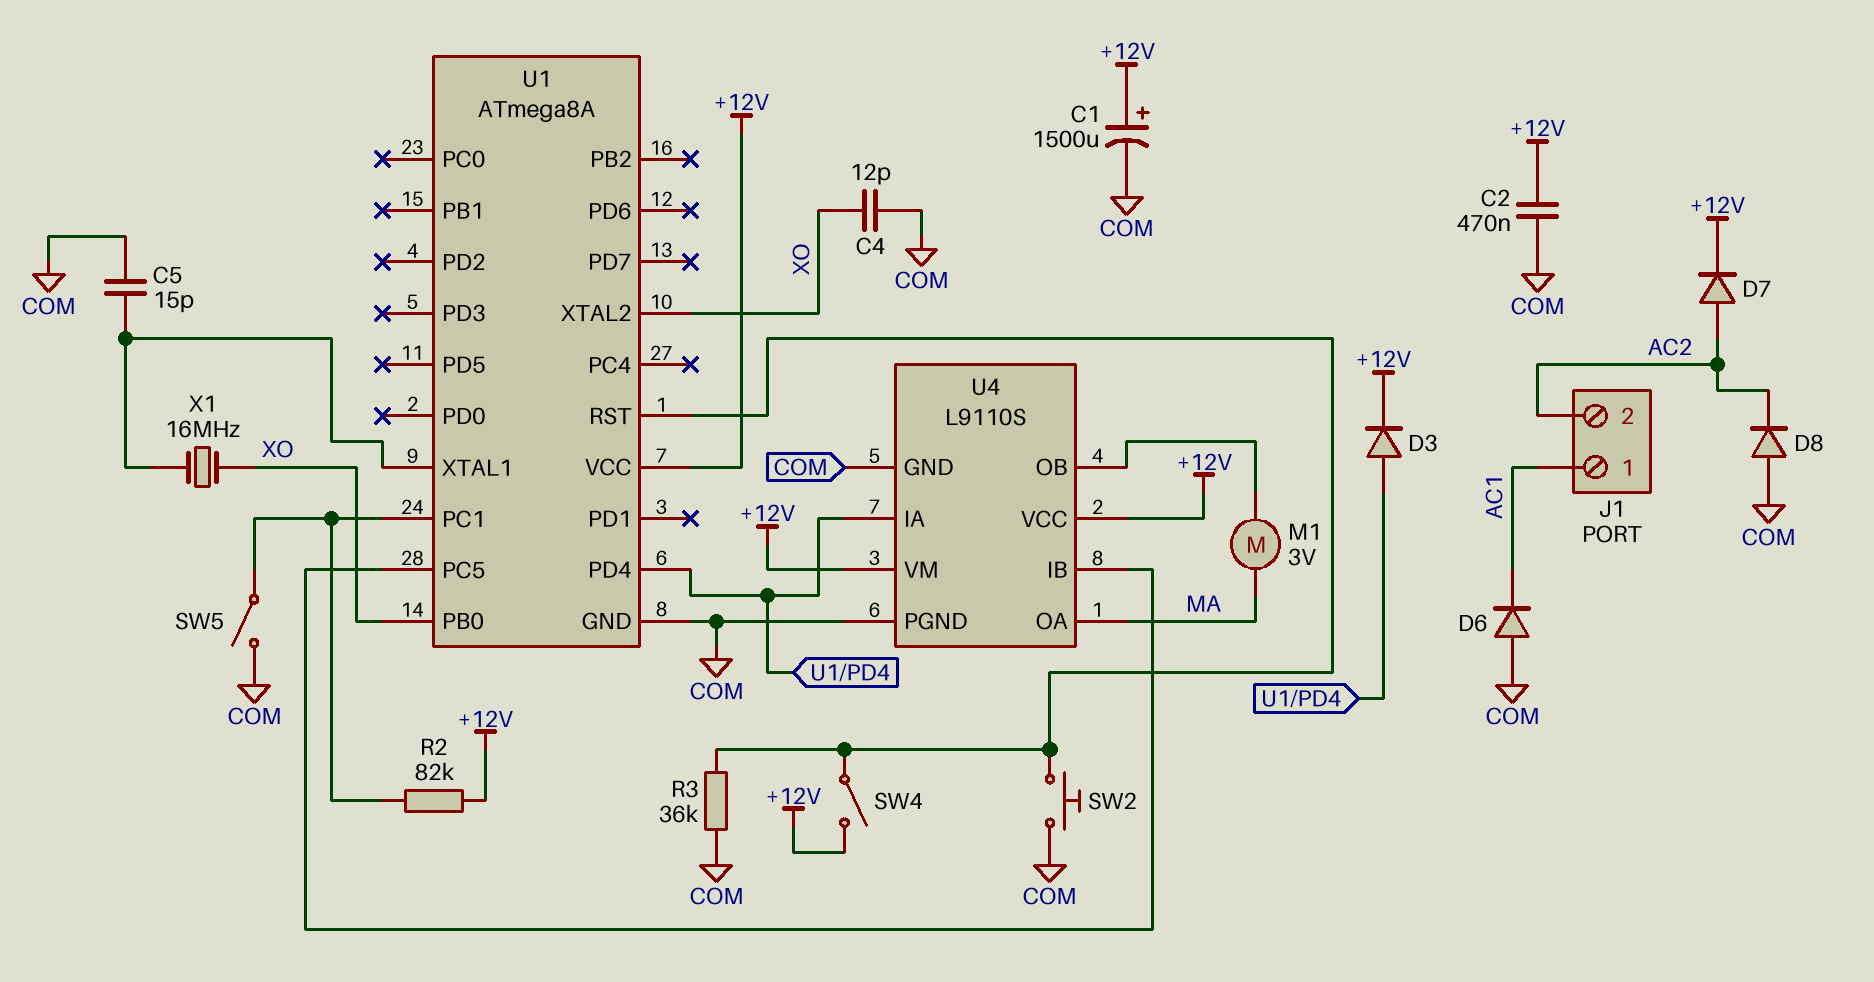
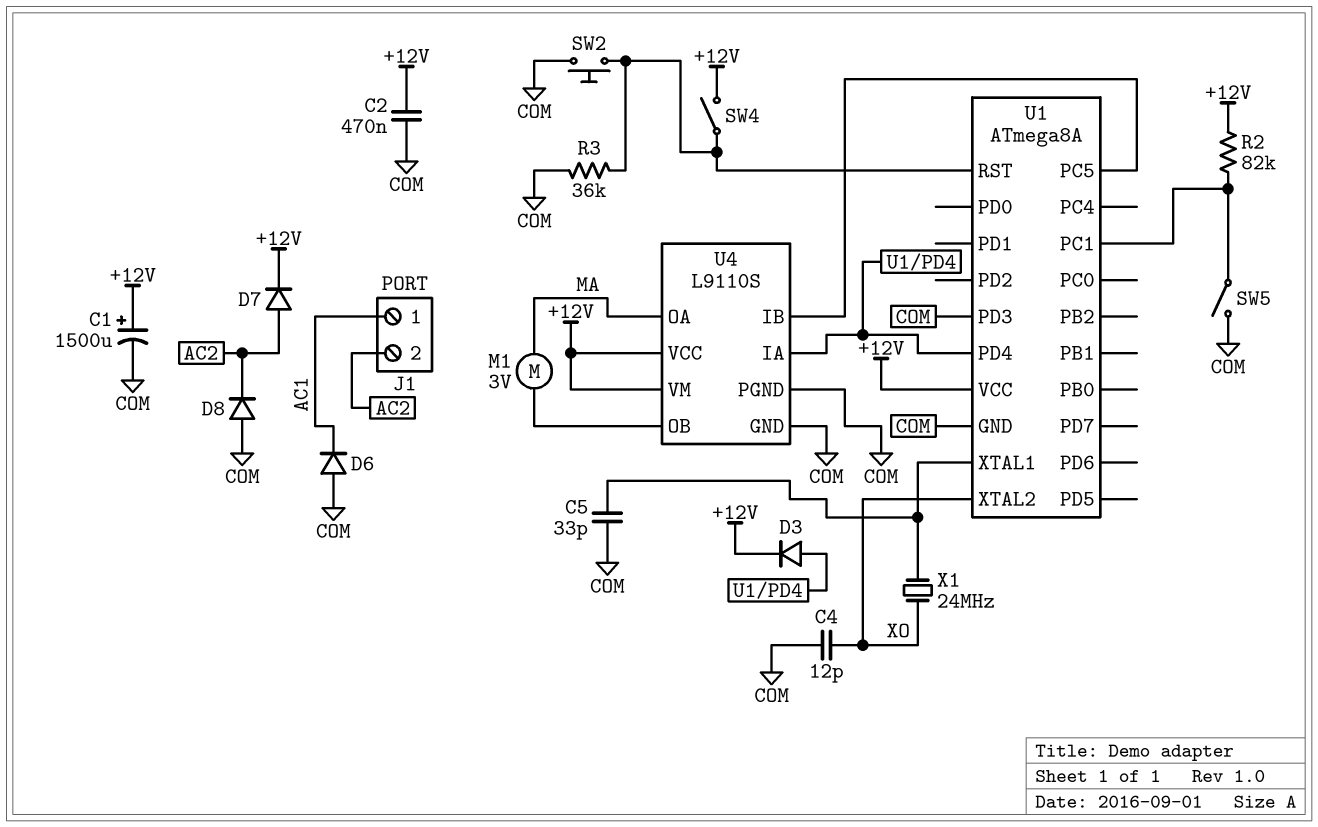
C5: 15pF (COM, U1/XTAL1) -> 33pF (COM, U1/XTAL1)
U1 pin PB0: XO -> none
U1 pin PD3: none -> COM
X1: 16MHz (U1/XTAL1, XO) -> 24MHz (U1/XTAL1, XO)

